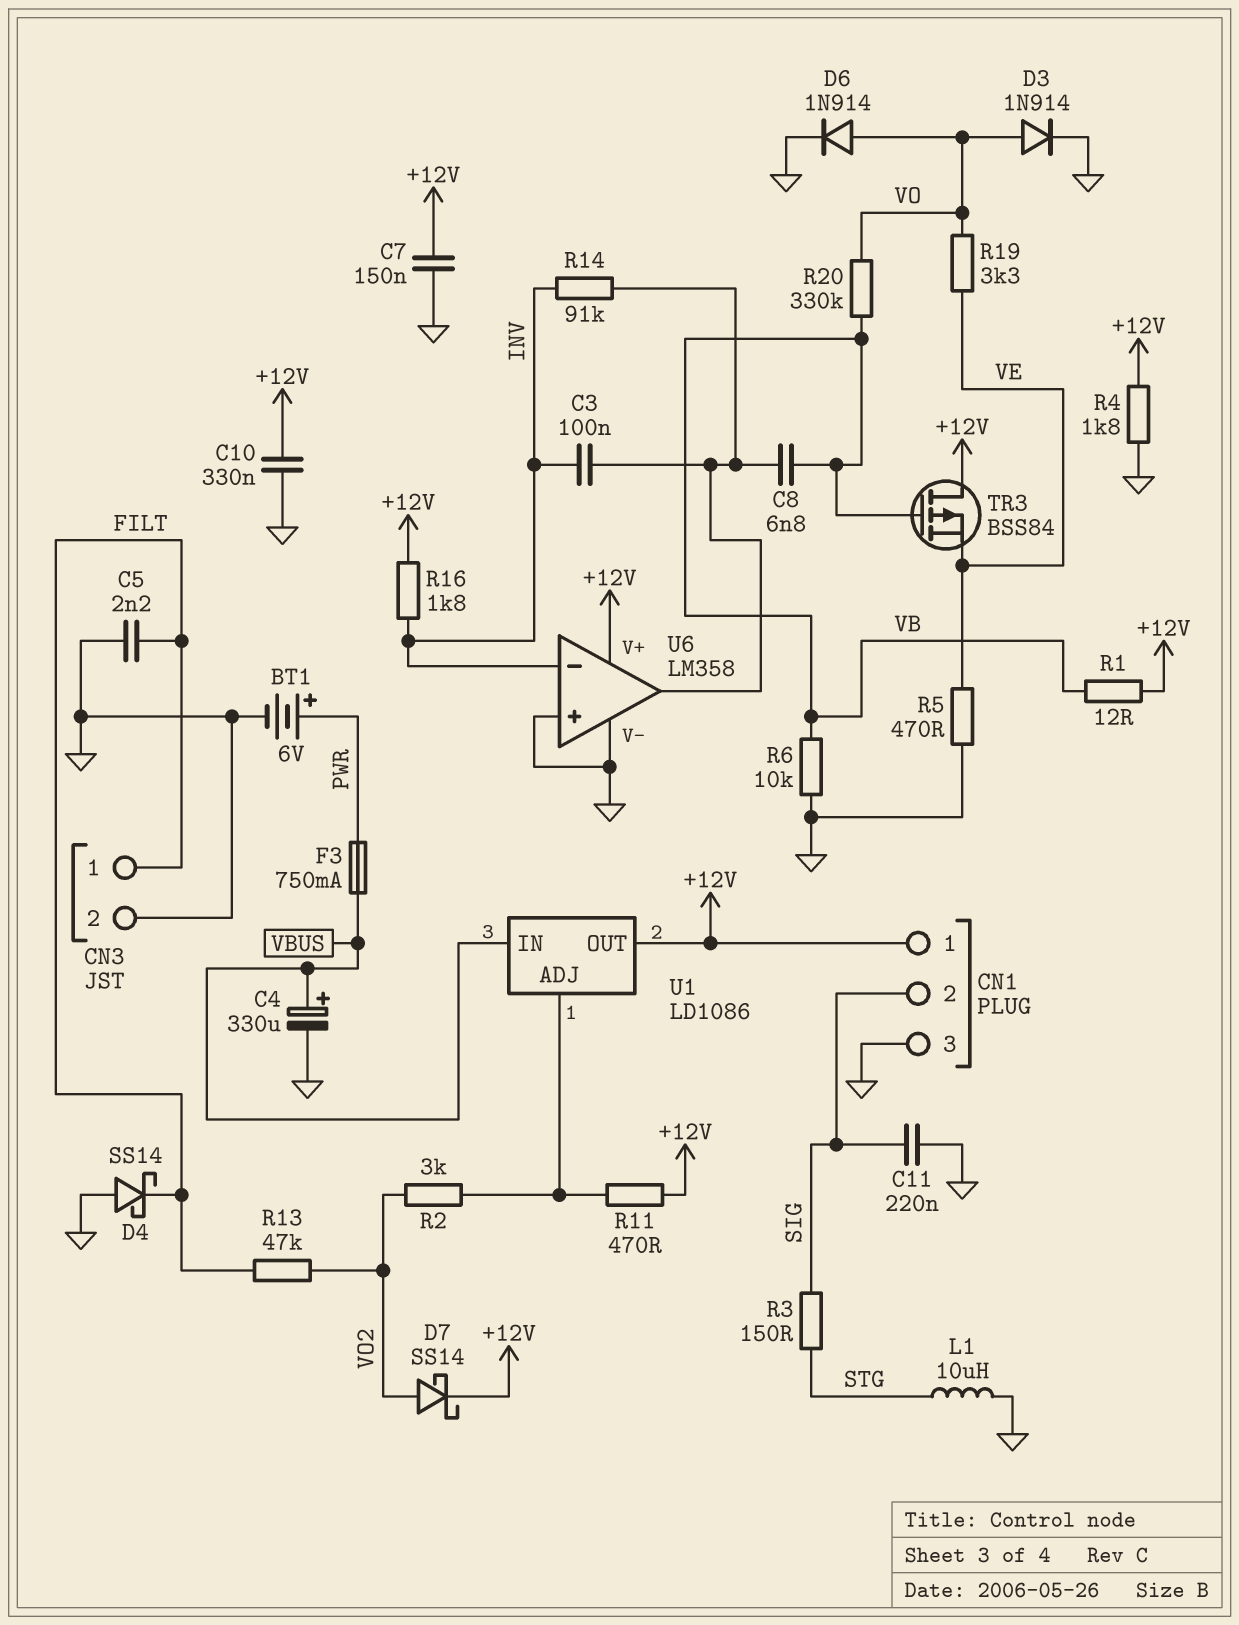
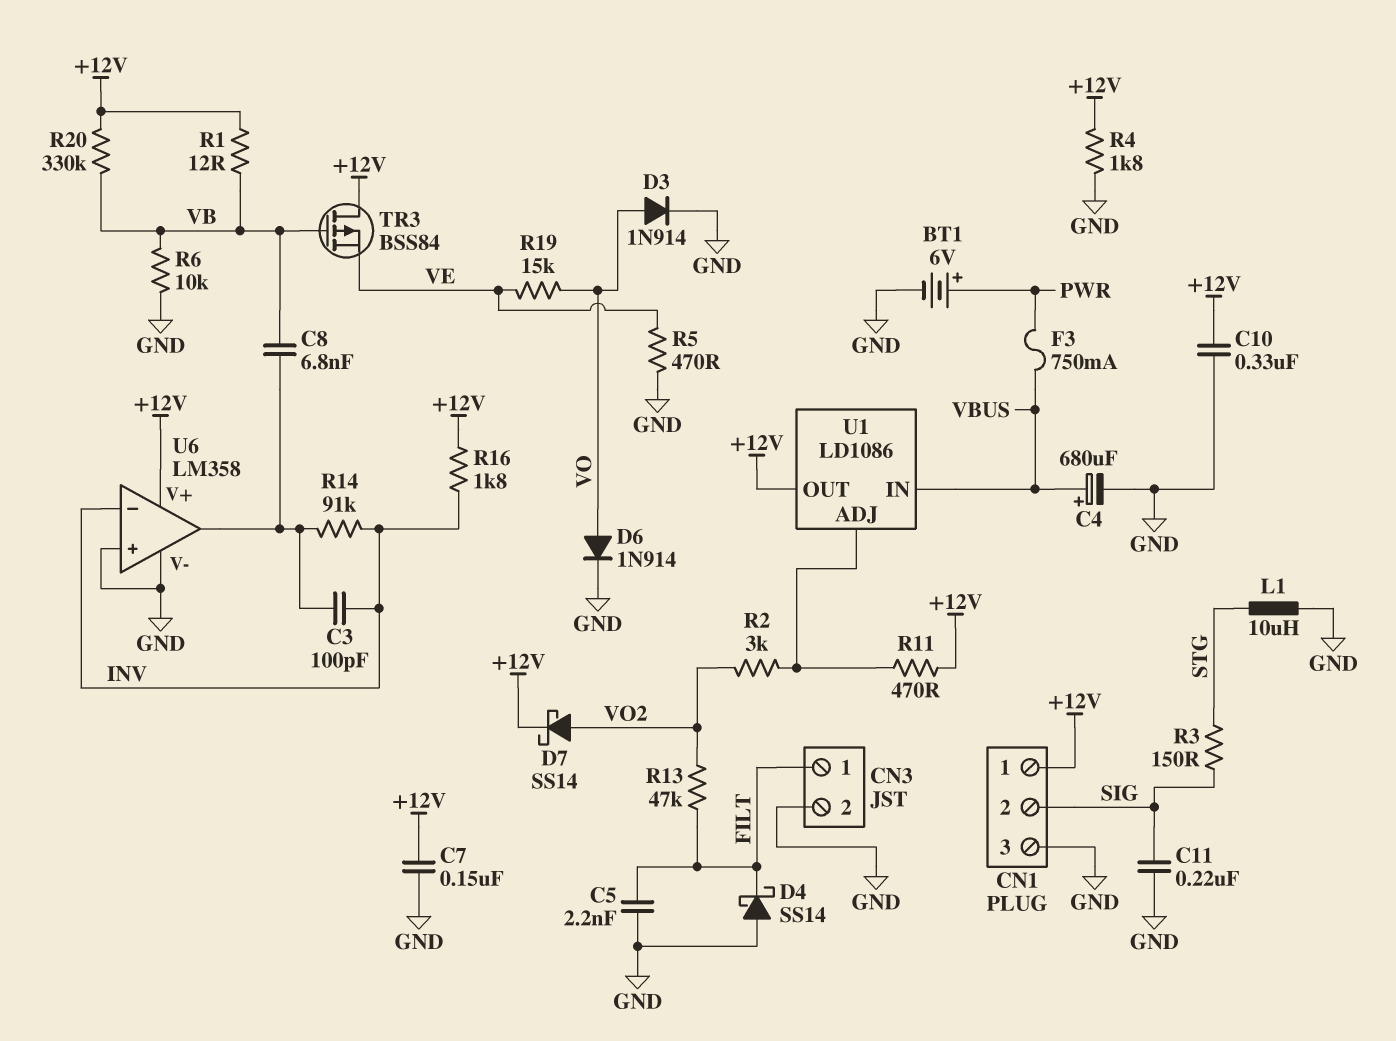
C3: 100nF (INV, U6/out) -> 100pF (INV, U6/out)
C4: 330uF (plus VBUS, minus GND) -> 680uF (plus VBUS, minus GND)
R19: 3.3k (VE, VO) -> 15k (VE, VO)
R20: 330k (VB, VO) -> 330k (+12V, VB)

